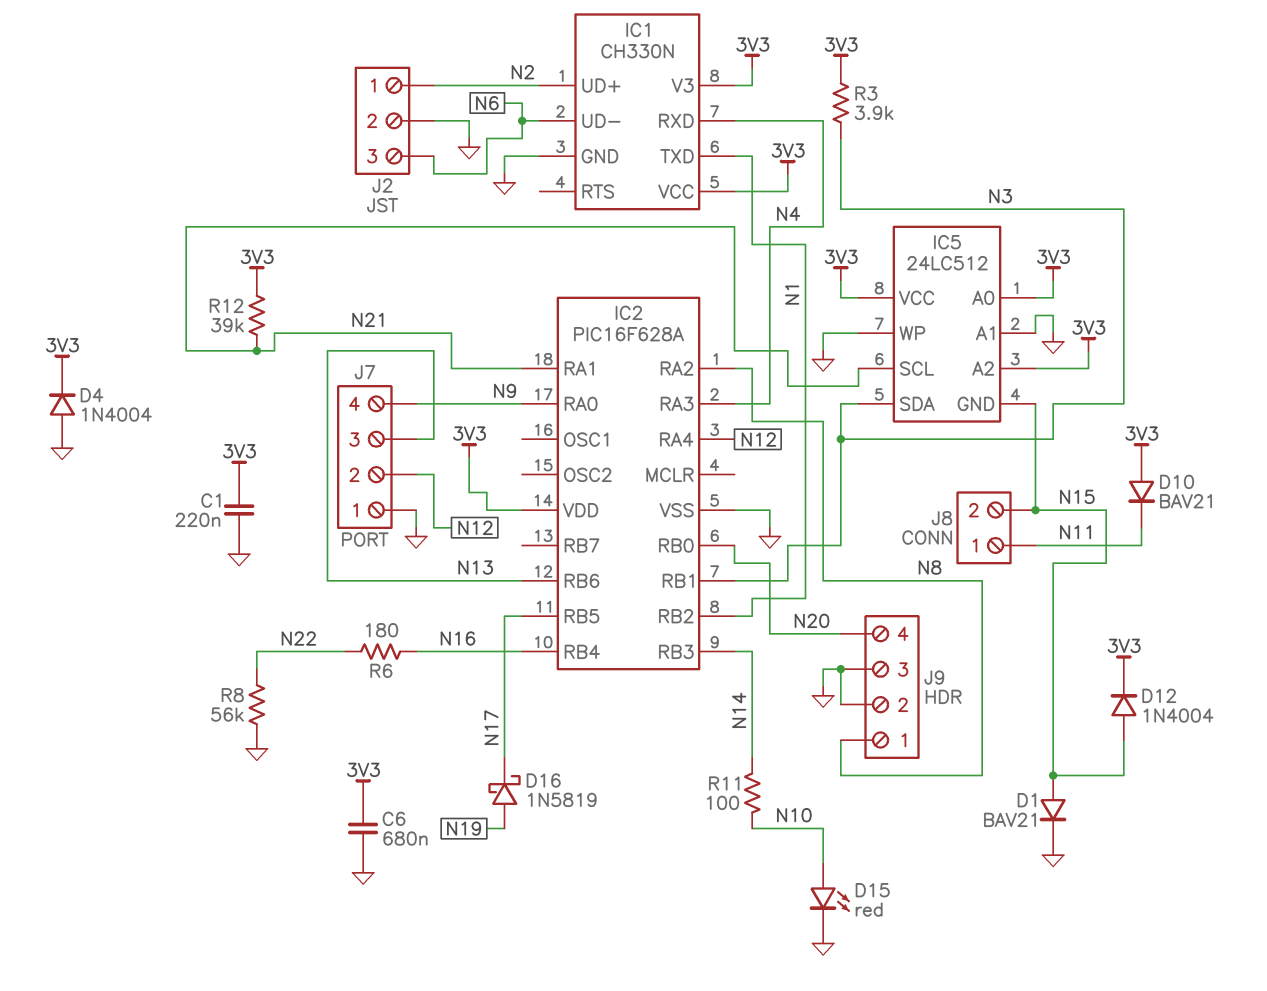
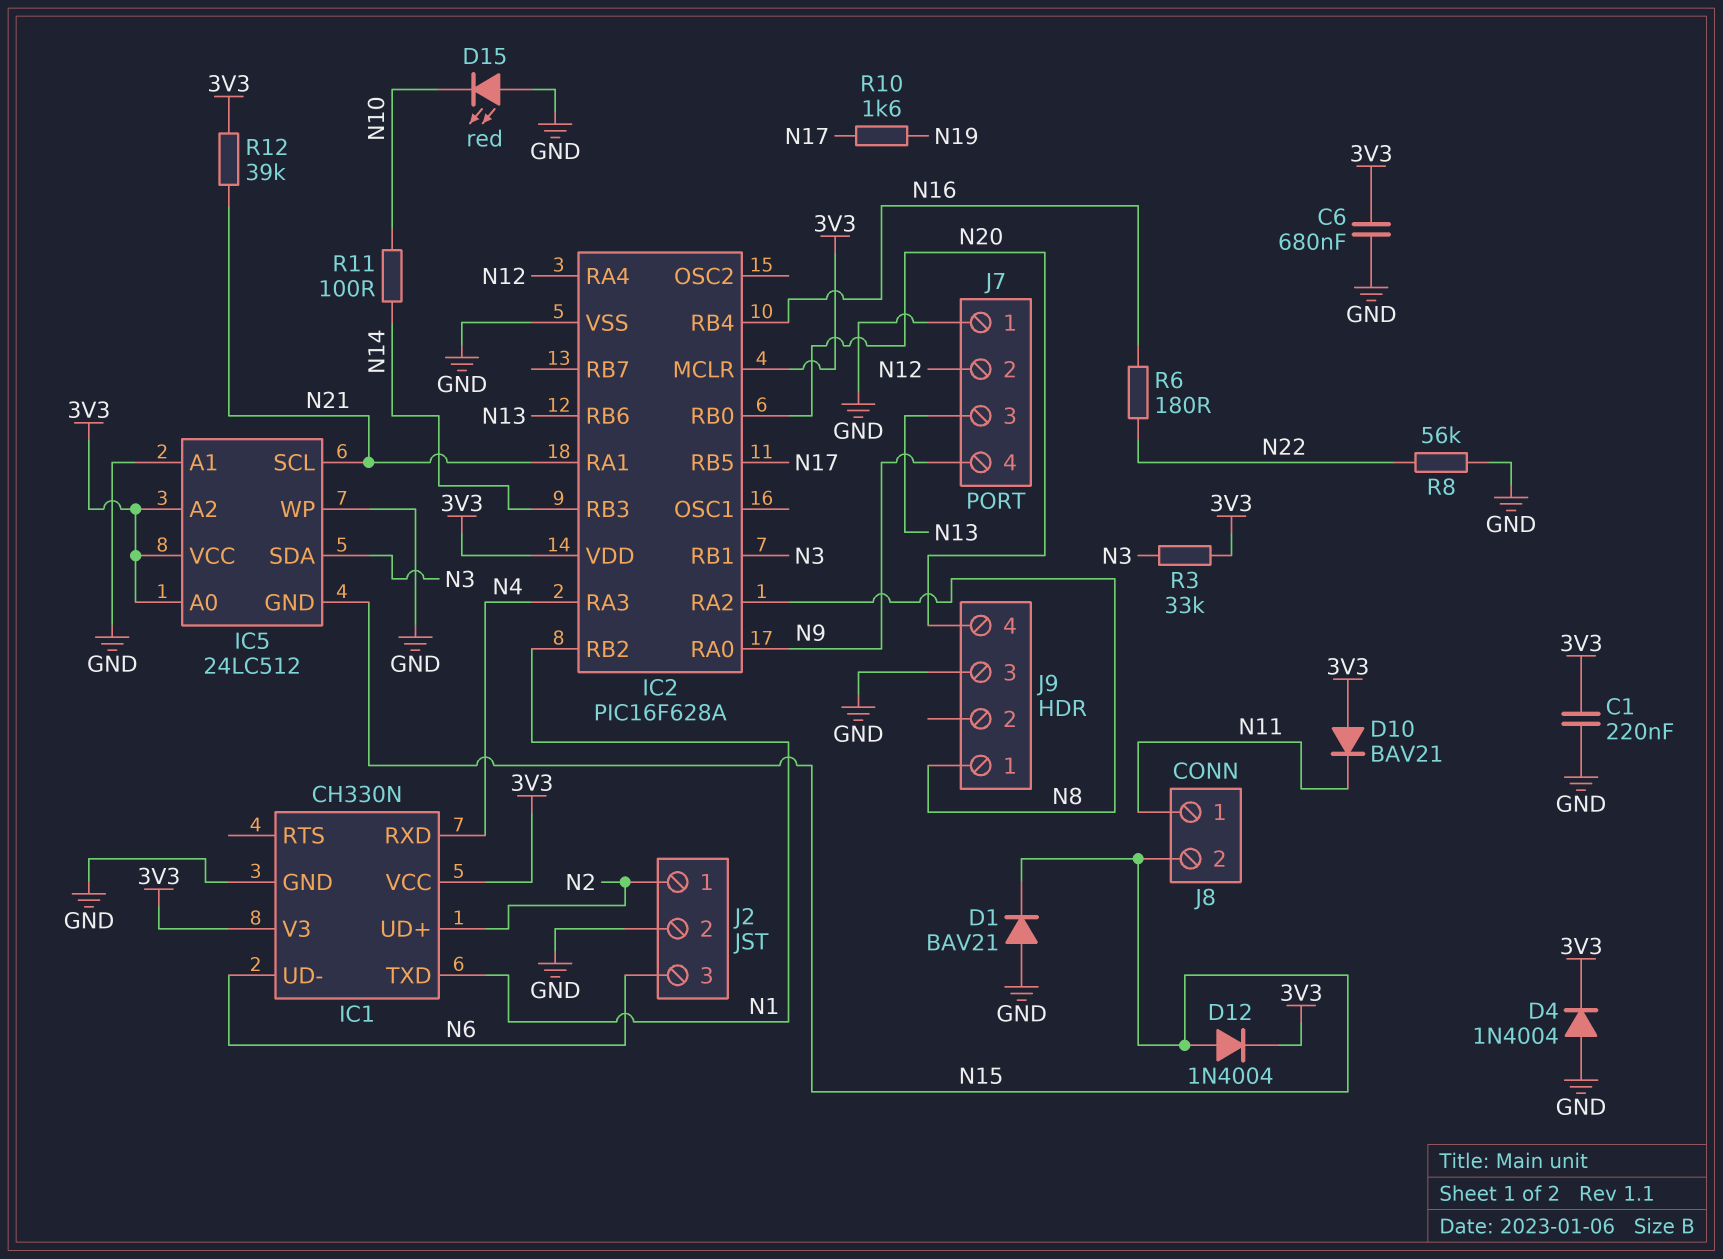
D1: diode BAV21 (A N15, K GND) -> diode BAV21 (A GND, K N15)
D15: LED red (A N10, K GND) -> LED red (A GND, K N10)
D16: schottky 1N5819 (A N19, K N17) -> none
IC2 pin MCLR: none -> 3V3
J9 pin 2: GND -> none
R3: 3.9k (3V3, N3) -> 33k (3V3, N3)
R10: none -> 1.6k (N17, N19)

